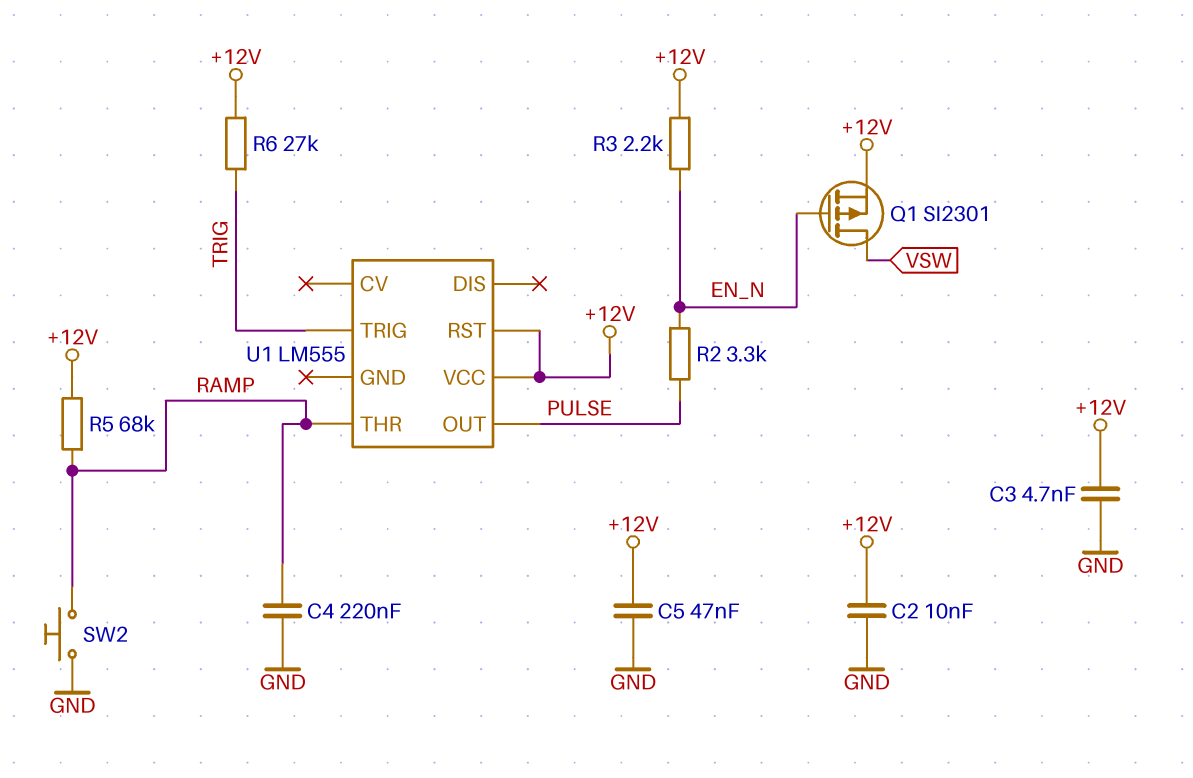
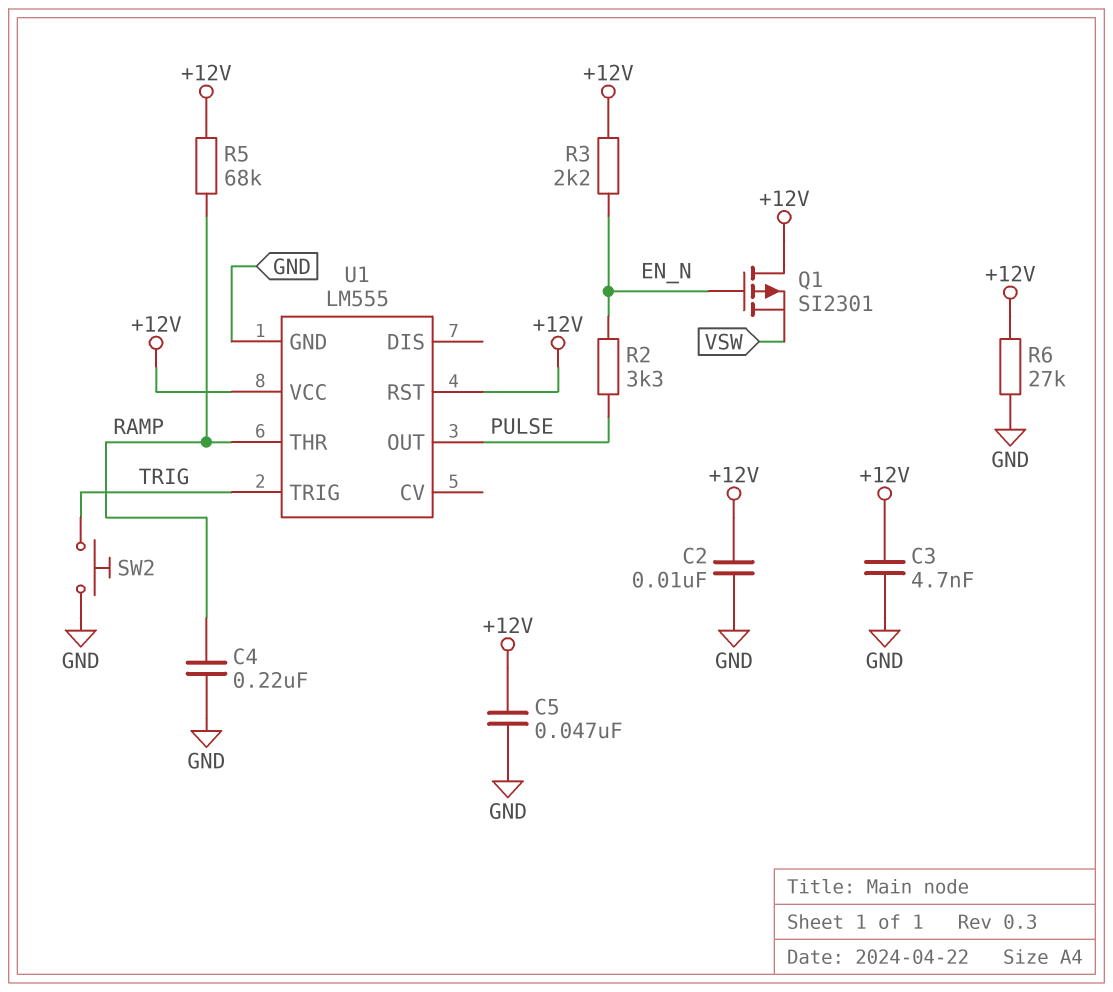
Q1: PMOS SI2301 (G EN_N, D VSW, S +12V) -> PMOS SI2301 (G EN_N, D +12V, S VSW)
R6: 27k (+12V, TRIG) -> 27k (+12V, GND)
SW2: button (GND, RAMP) -> button (GND, TRIG)
U1 pin GND: none -> GND

